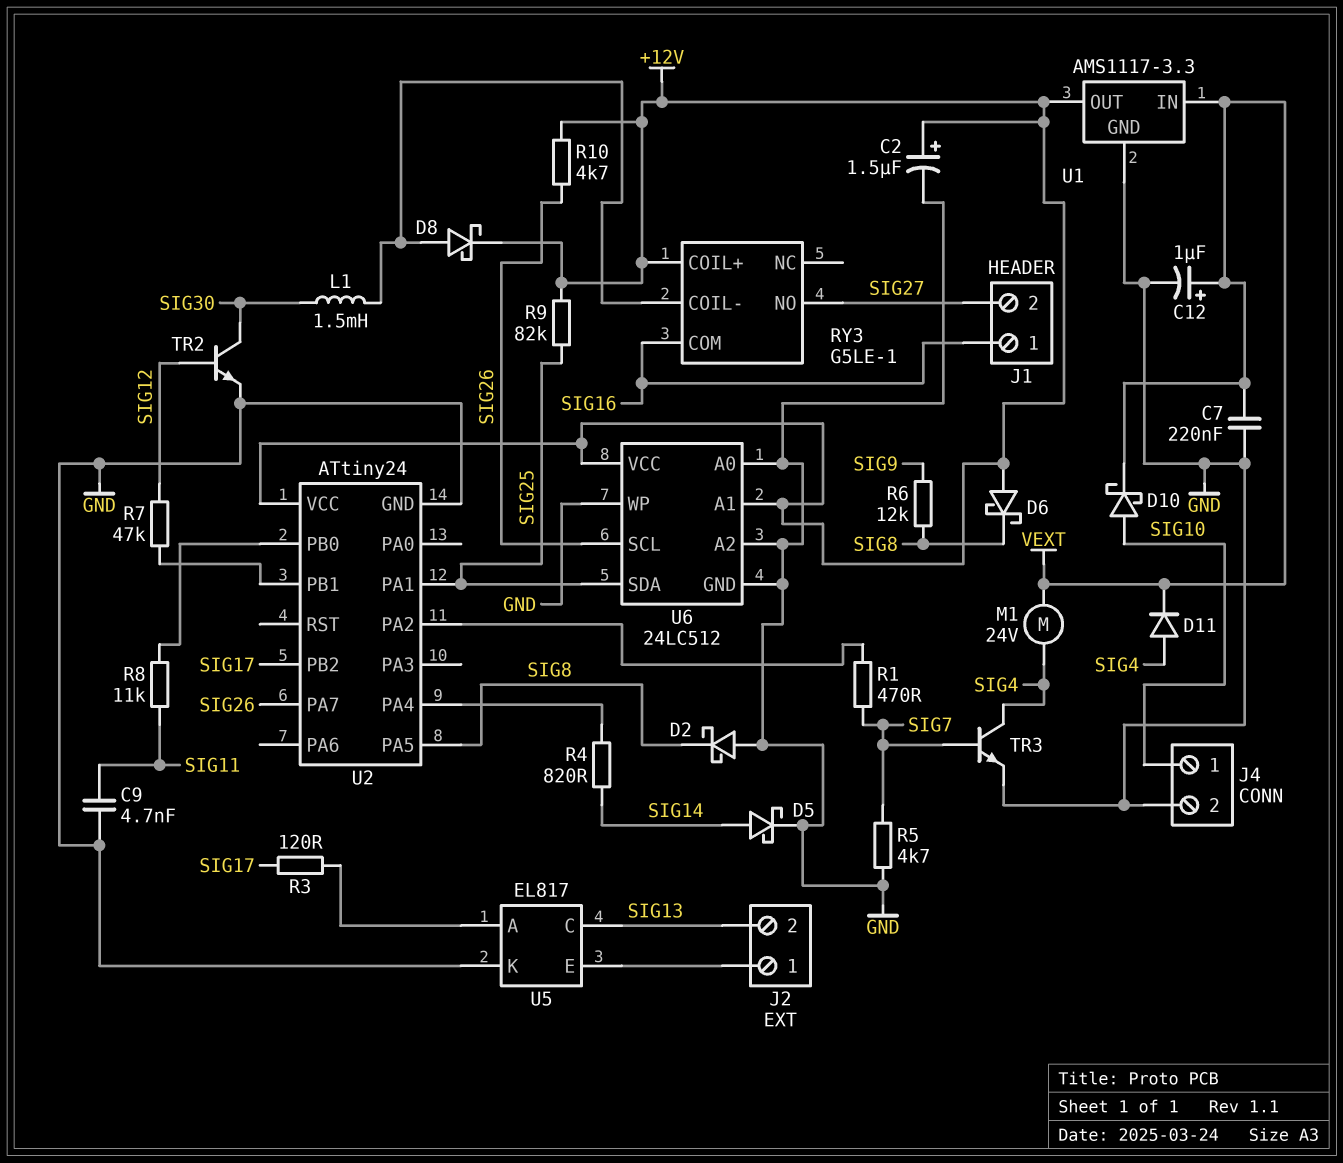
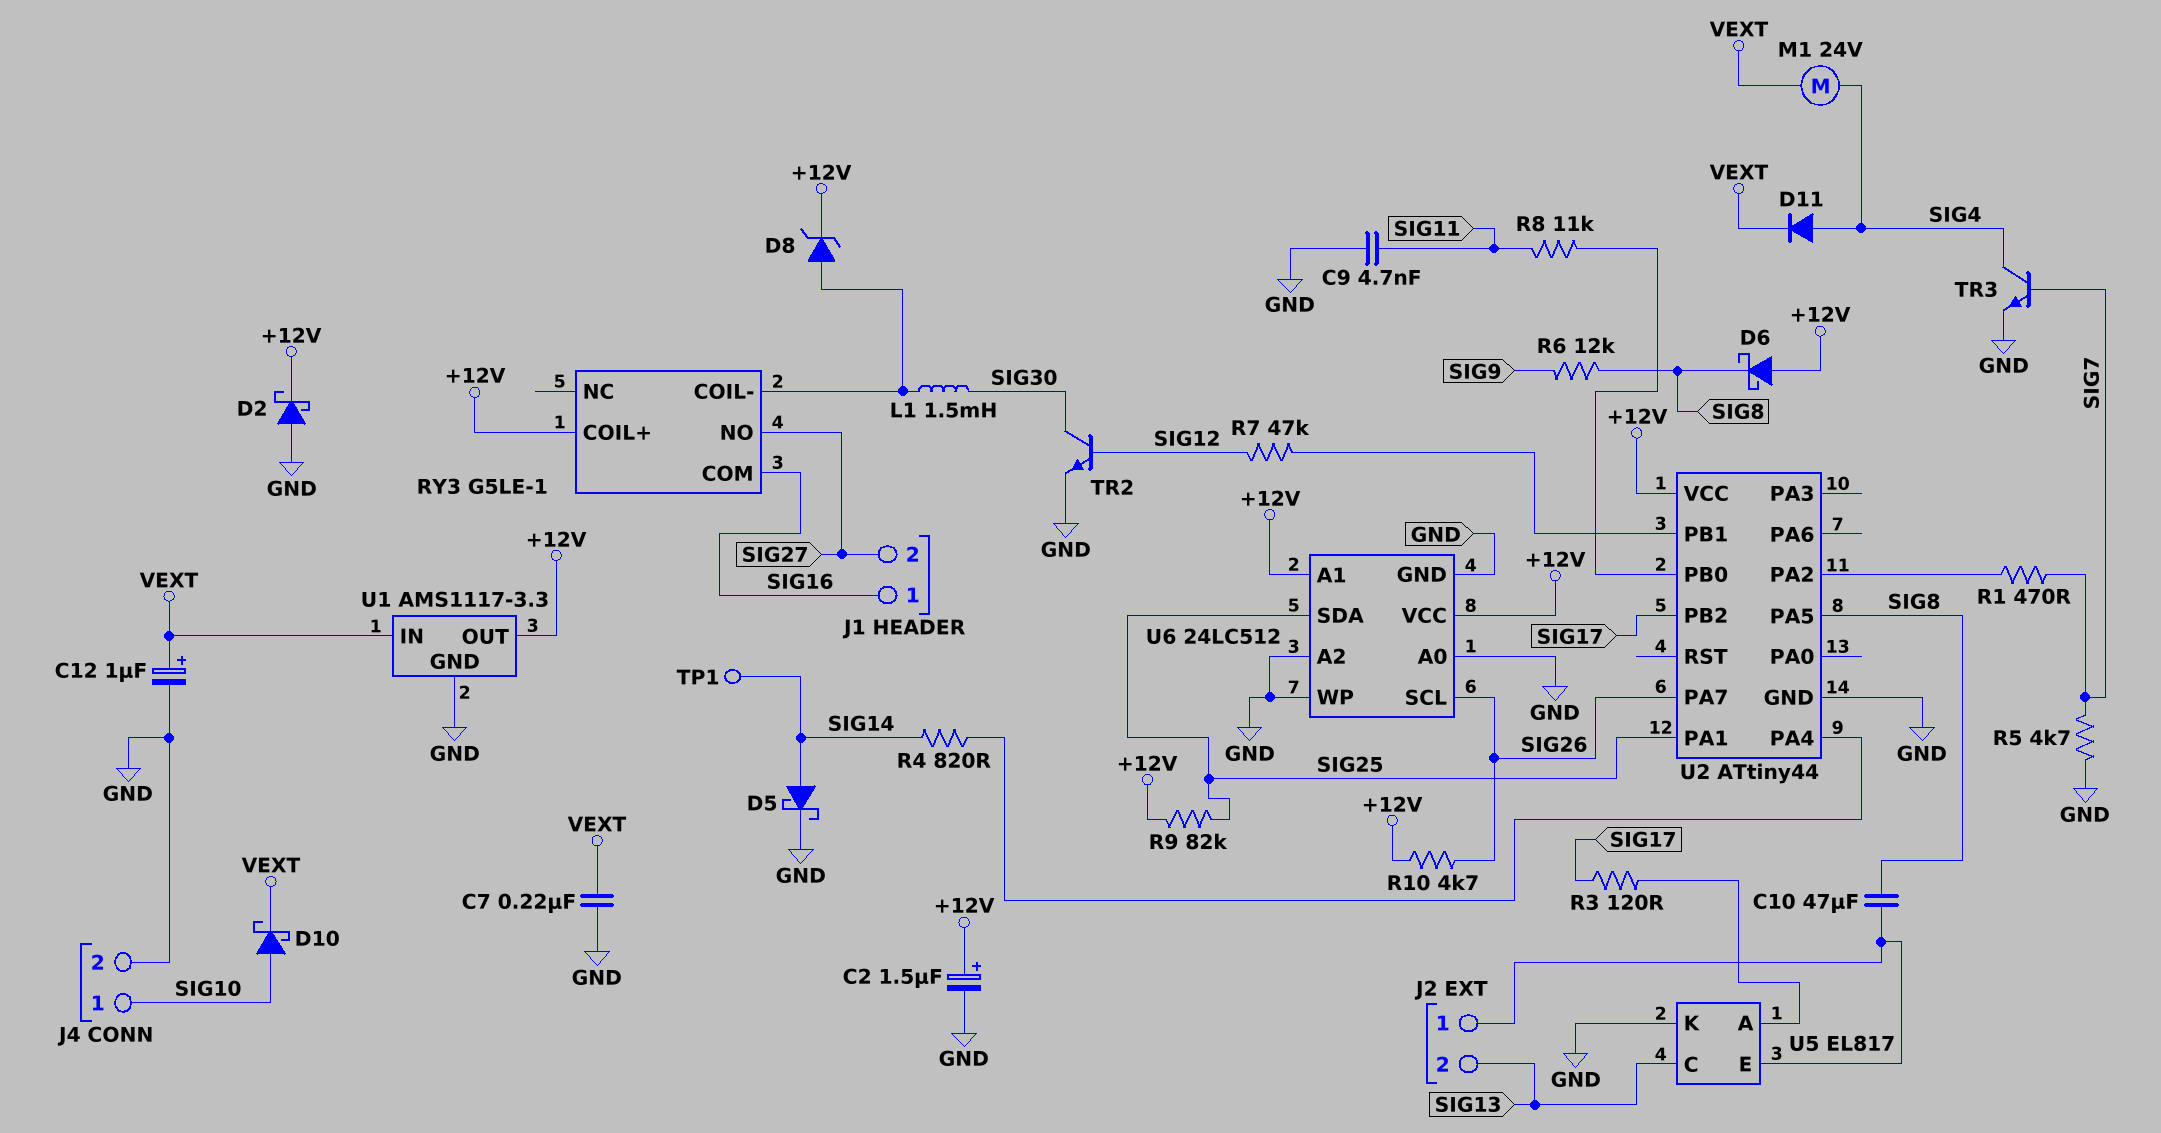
C10: none -> 47uF (J2/1, SIG8)
D2: schottky (A GND, K SIG8) -> schottky (A GND, K +12V)
D8: schottky (A RY3/COIL-, K +12V) -> zener (A RY3/COIL-, K +12V)
TP1: none -> test point (SIG14)
U2: ATtiny24 -> ATtiny44

